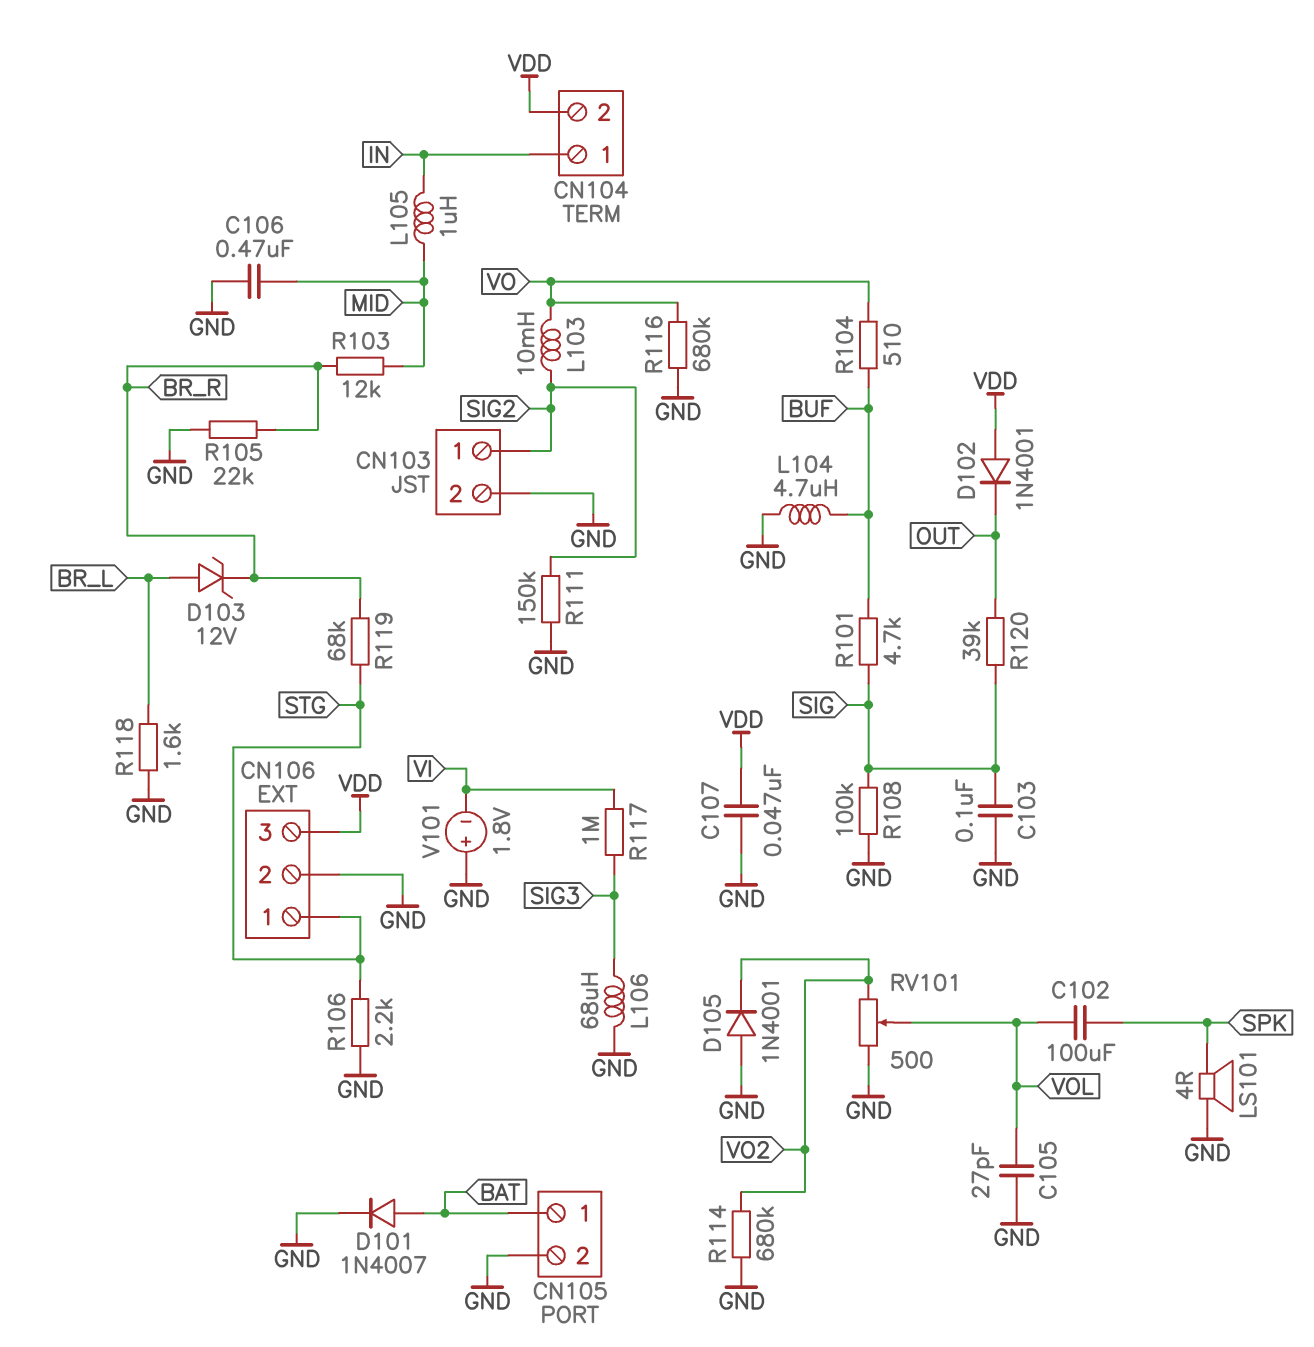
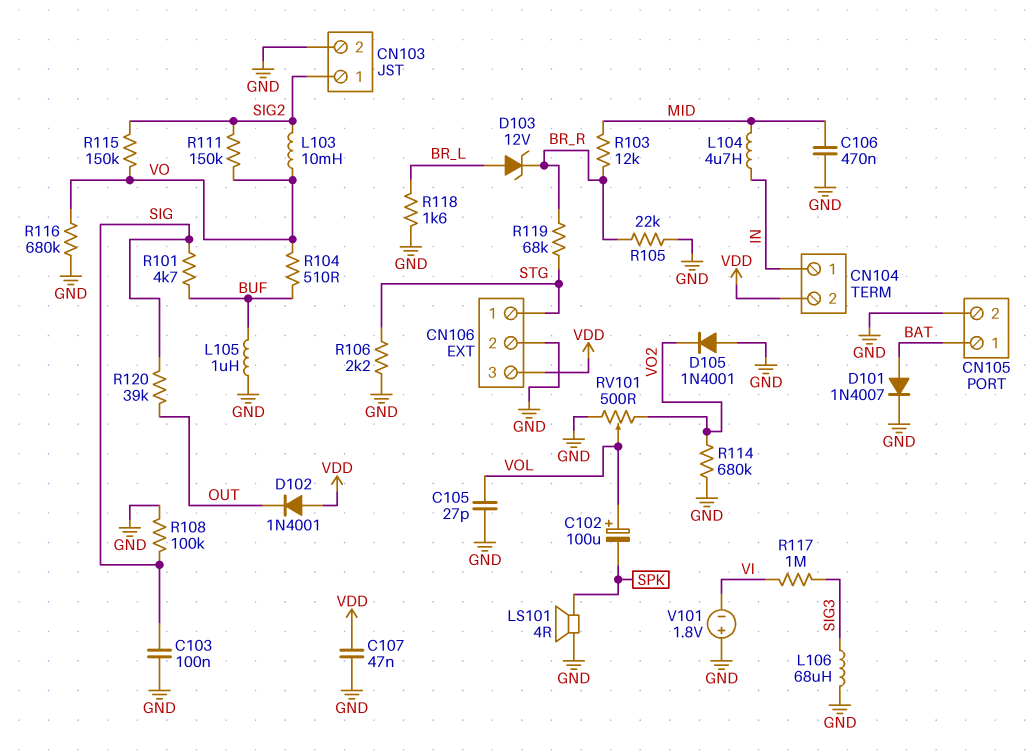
C102: 100uF (SPK, VOL) -> 100uF (plus VOL, minus SPK)
L104: 4.7uH (BUF, GND) -> 4.7uH (IN, MID)
L105: 1uH (IN, MID) -> 1uH (BUF, GND)
R111: 150k (GND, SIG2) -> 150k (SIG2, VO)
R115: none -> 150k (SIG2, VO)

